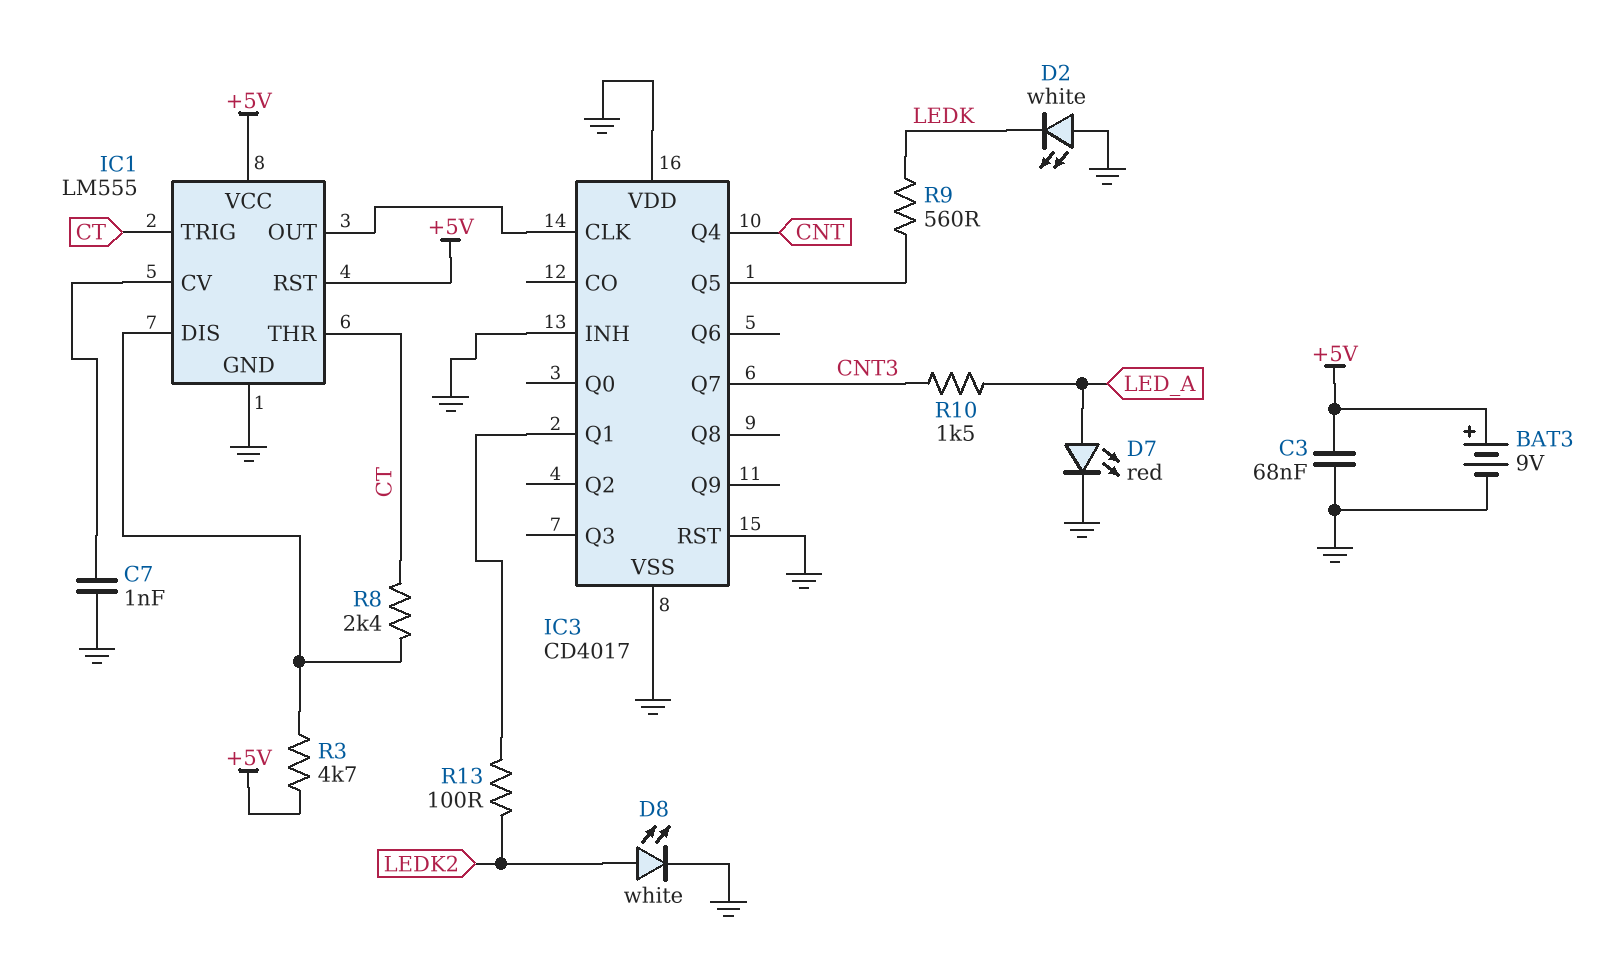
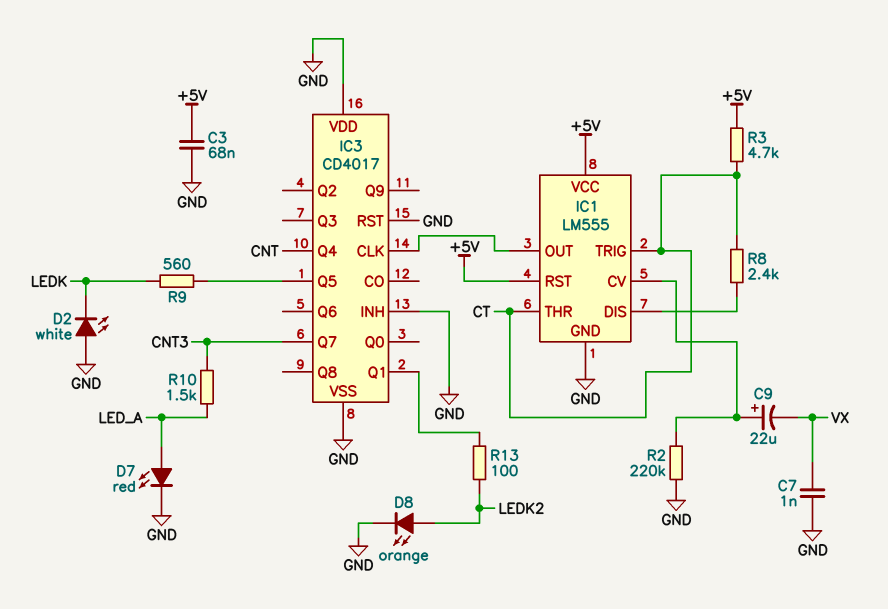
BAT3: 9V (plus +5V, minus GND) -> none
C7: 1nF (GND, IC1/CV) -> 1nF (GND, VX)
C9: none -> 22uF (plus IC1/CV, minus VX)
D8: LED white (A LEDK2, K GND) -> LED orange (A LEDK2, K GND)
R2: none -> 220k (GND, IC1/CV)
R3: 4.7k (+5V, IC1/DIS) -> 4.7k (+5V, CT)

